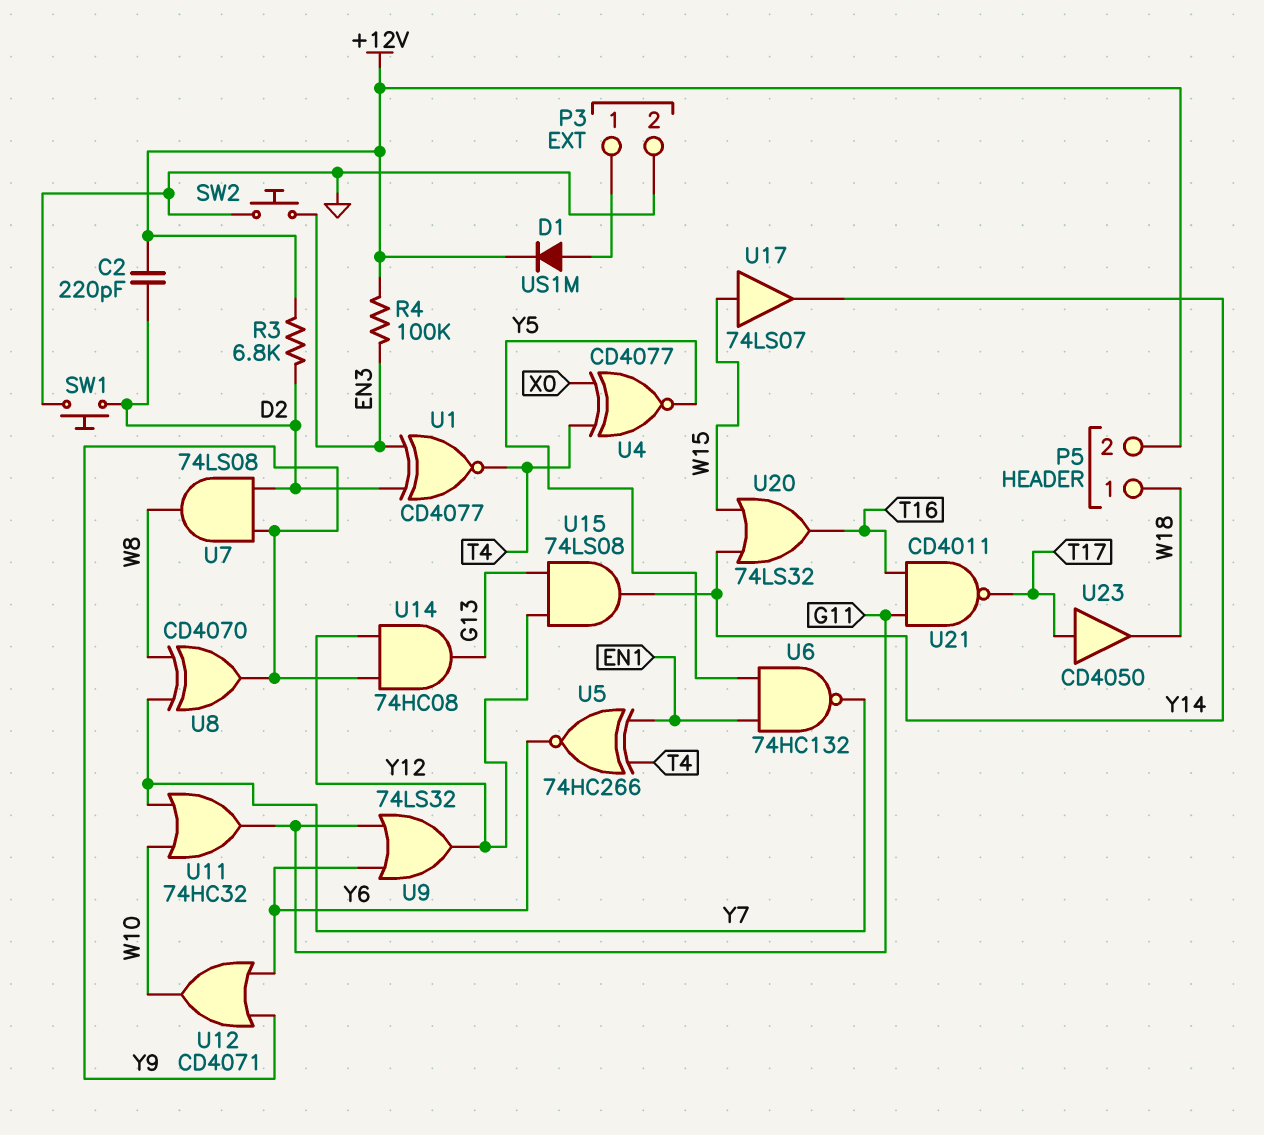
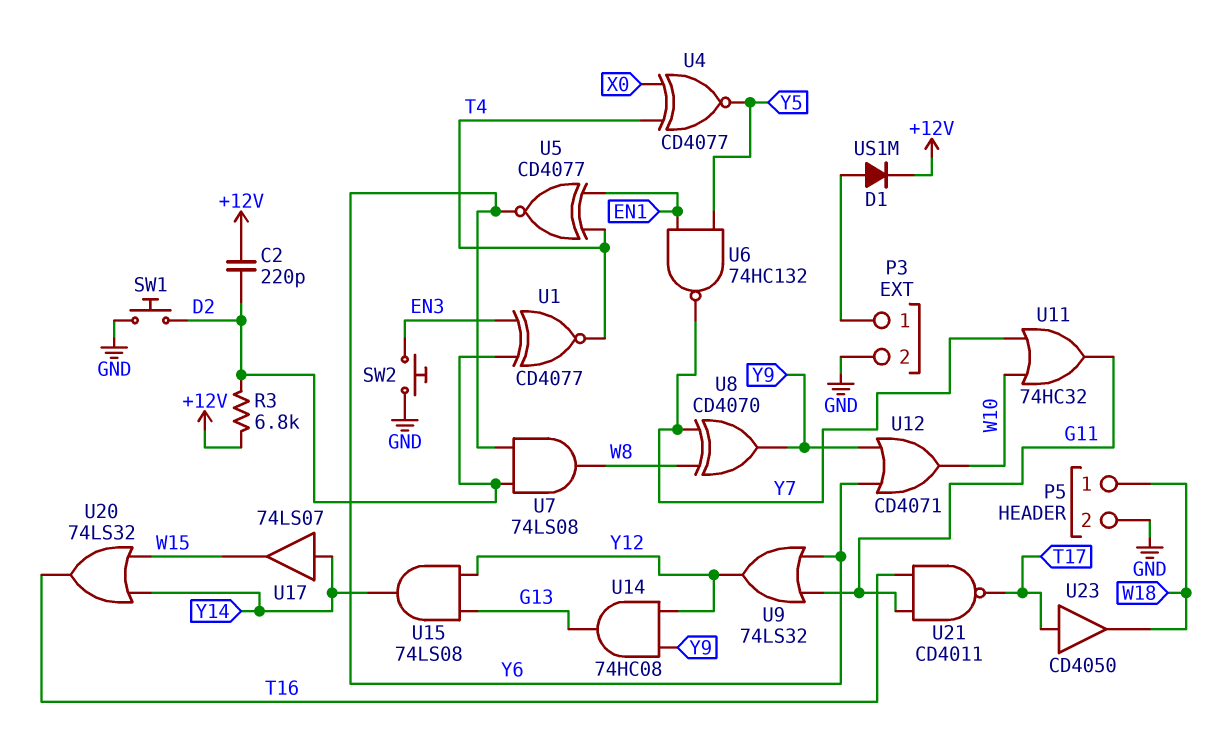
P5 pin 2: +12V -> GND
R4: 100k (+12V, EN3) -> none
U5: XNOR 74HC266 (in EN1, in T4, out Y6) -> XNOR CD4077 (in EN1, in T4, out Y6)
U7: AND 74LS08 (in D2, in Y9, out W8) -> AND 74LS08 (in D2, in Y6, out W8)
U17: buffer 74LS07 (in W15, out Y14) -> buffer 74LS07 (in Y14, out W15)

